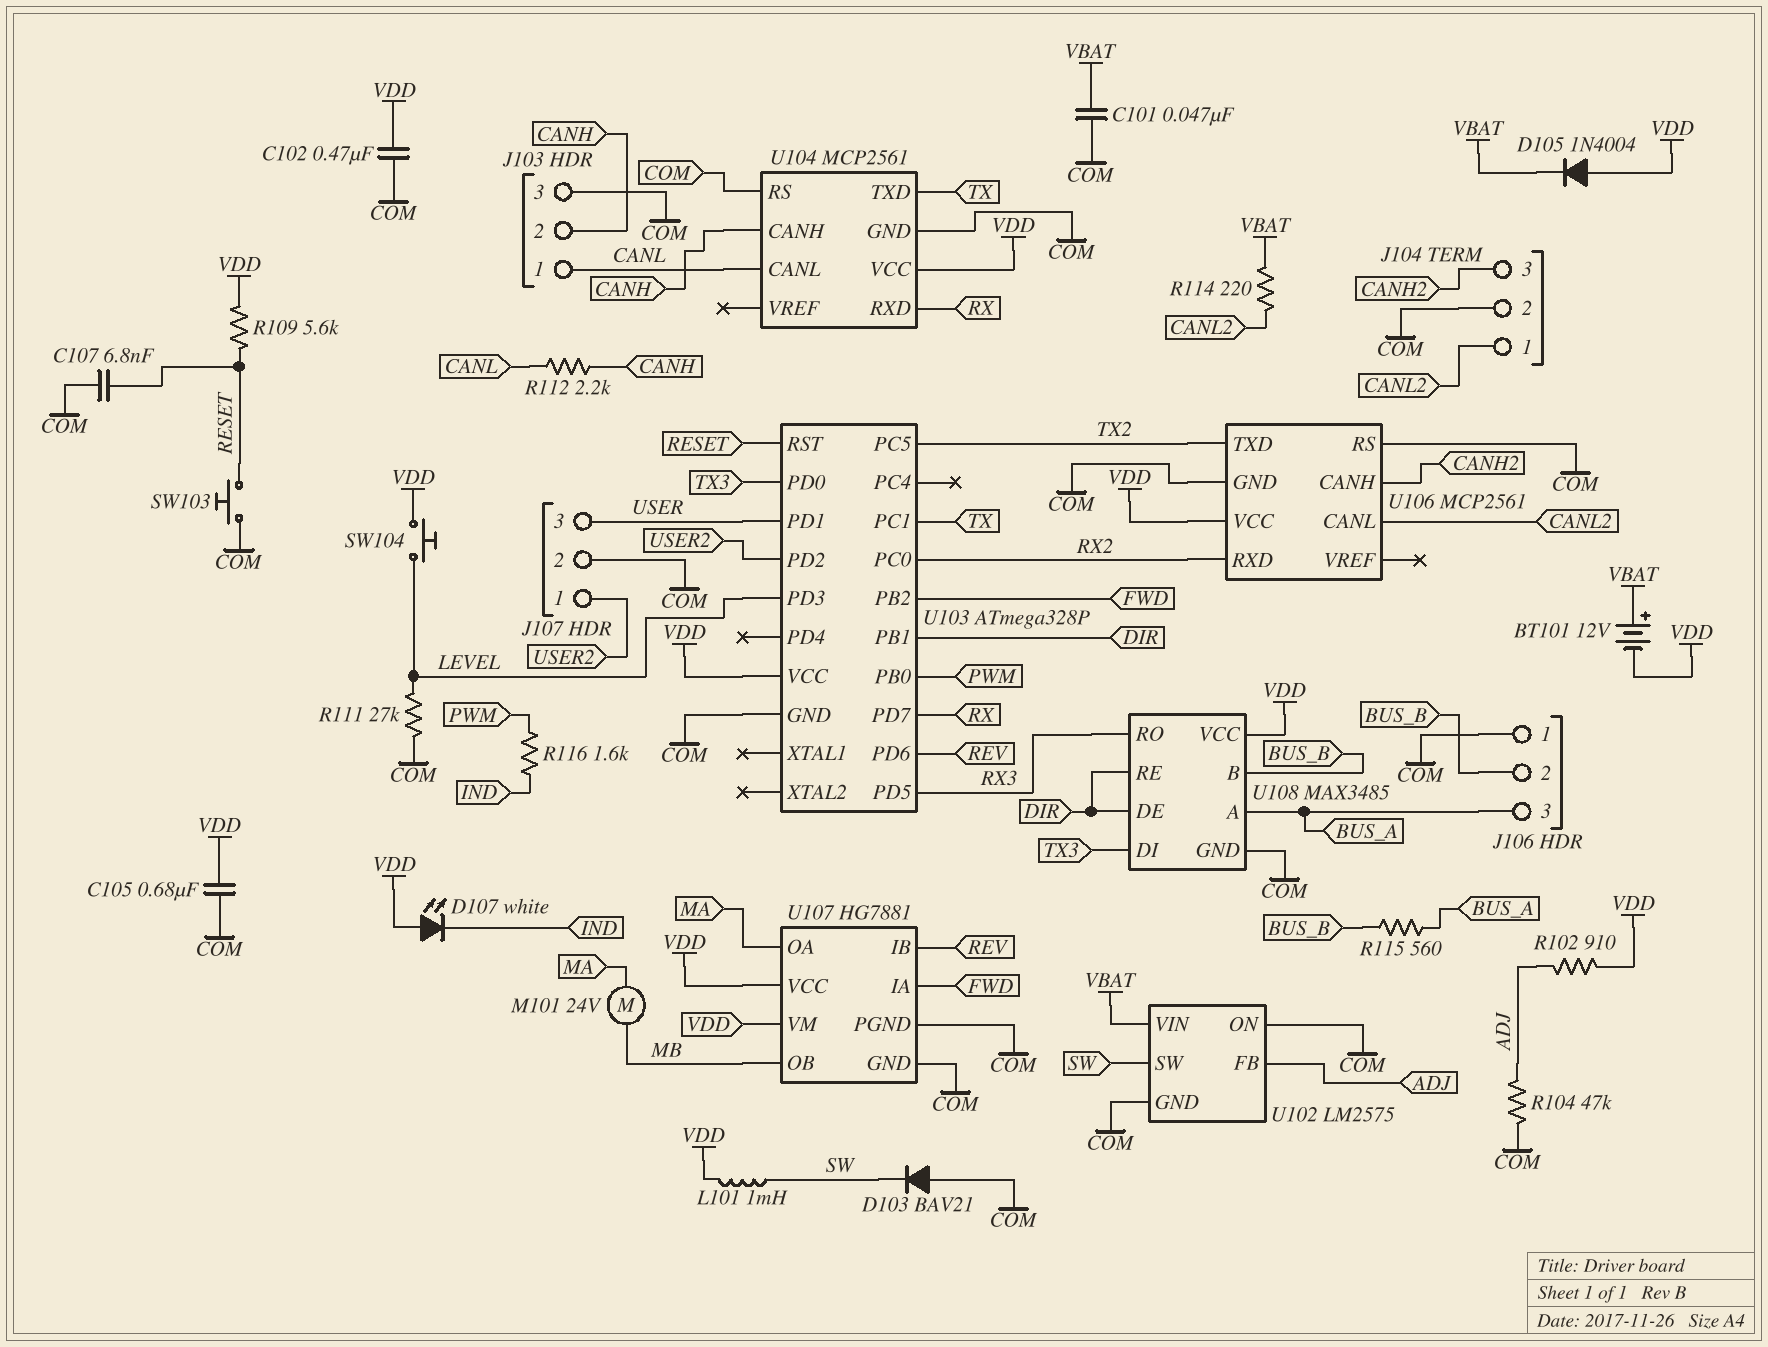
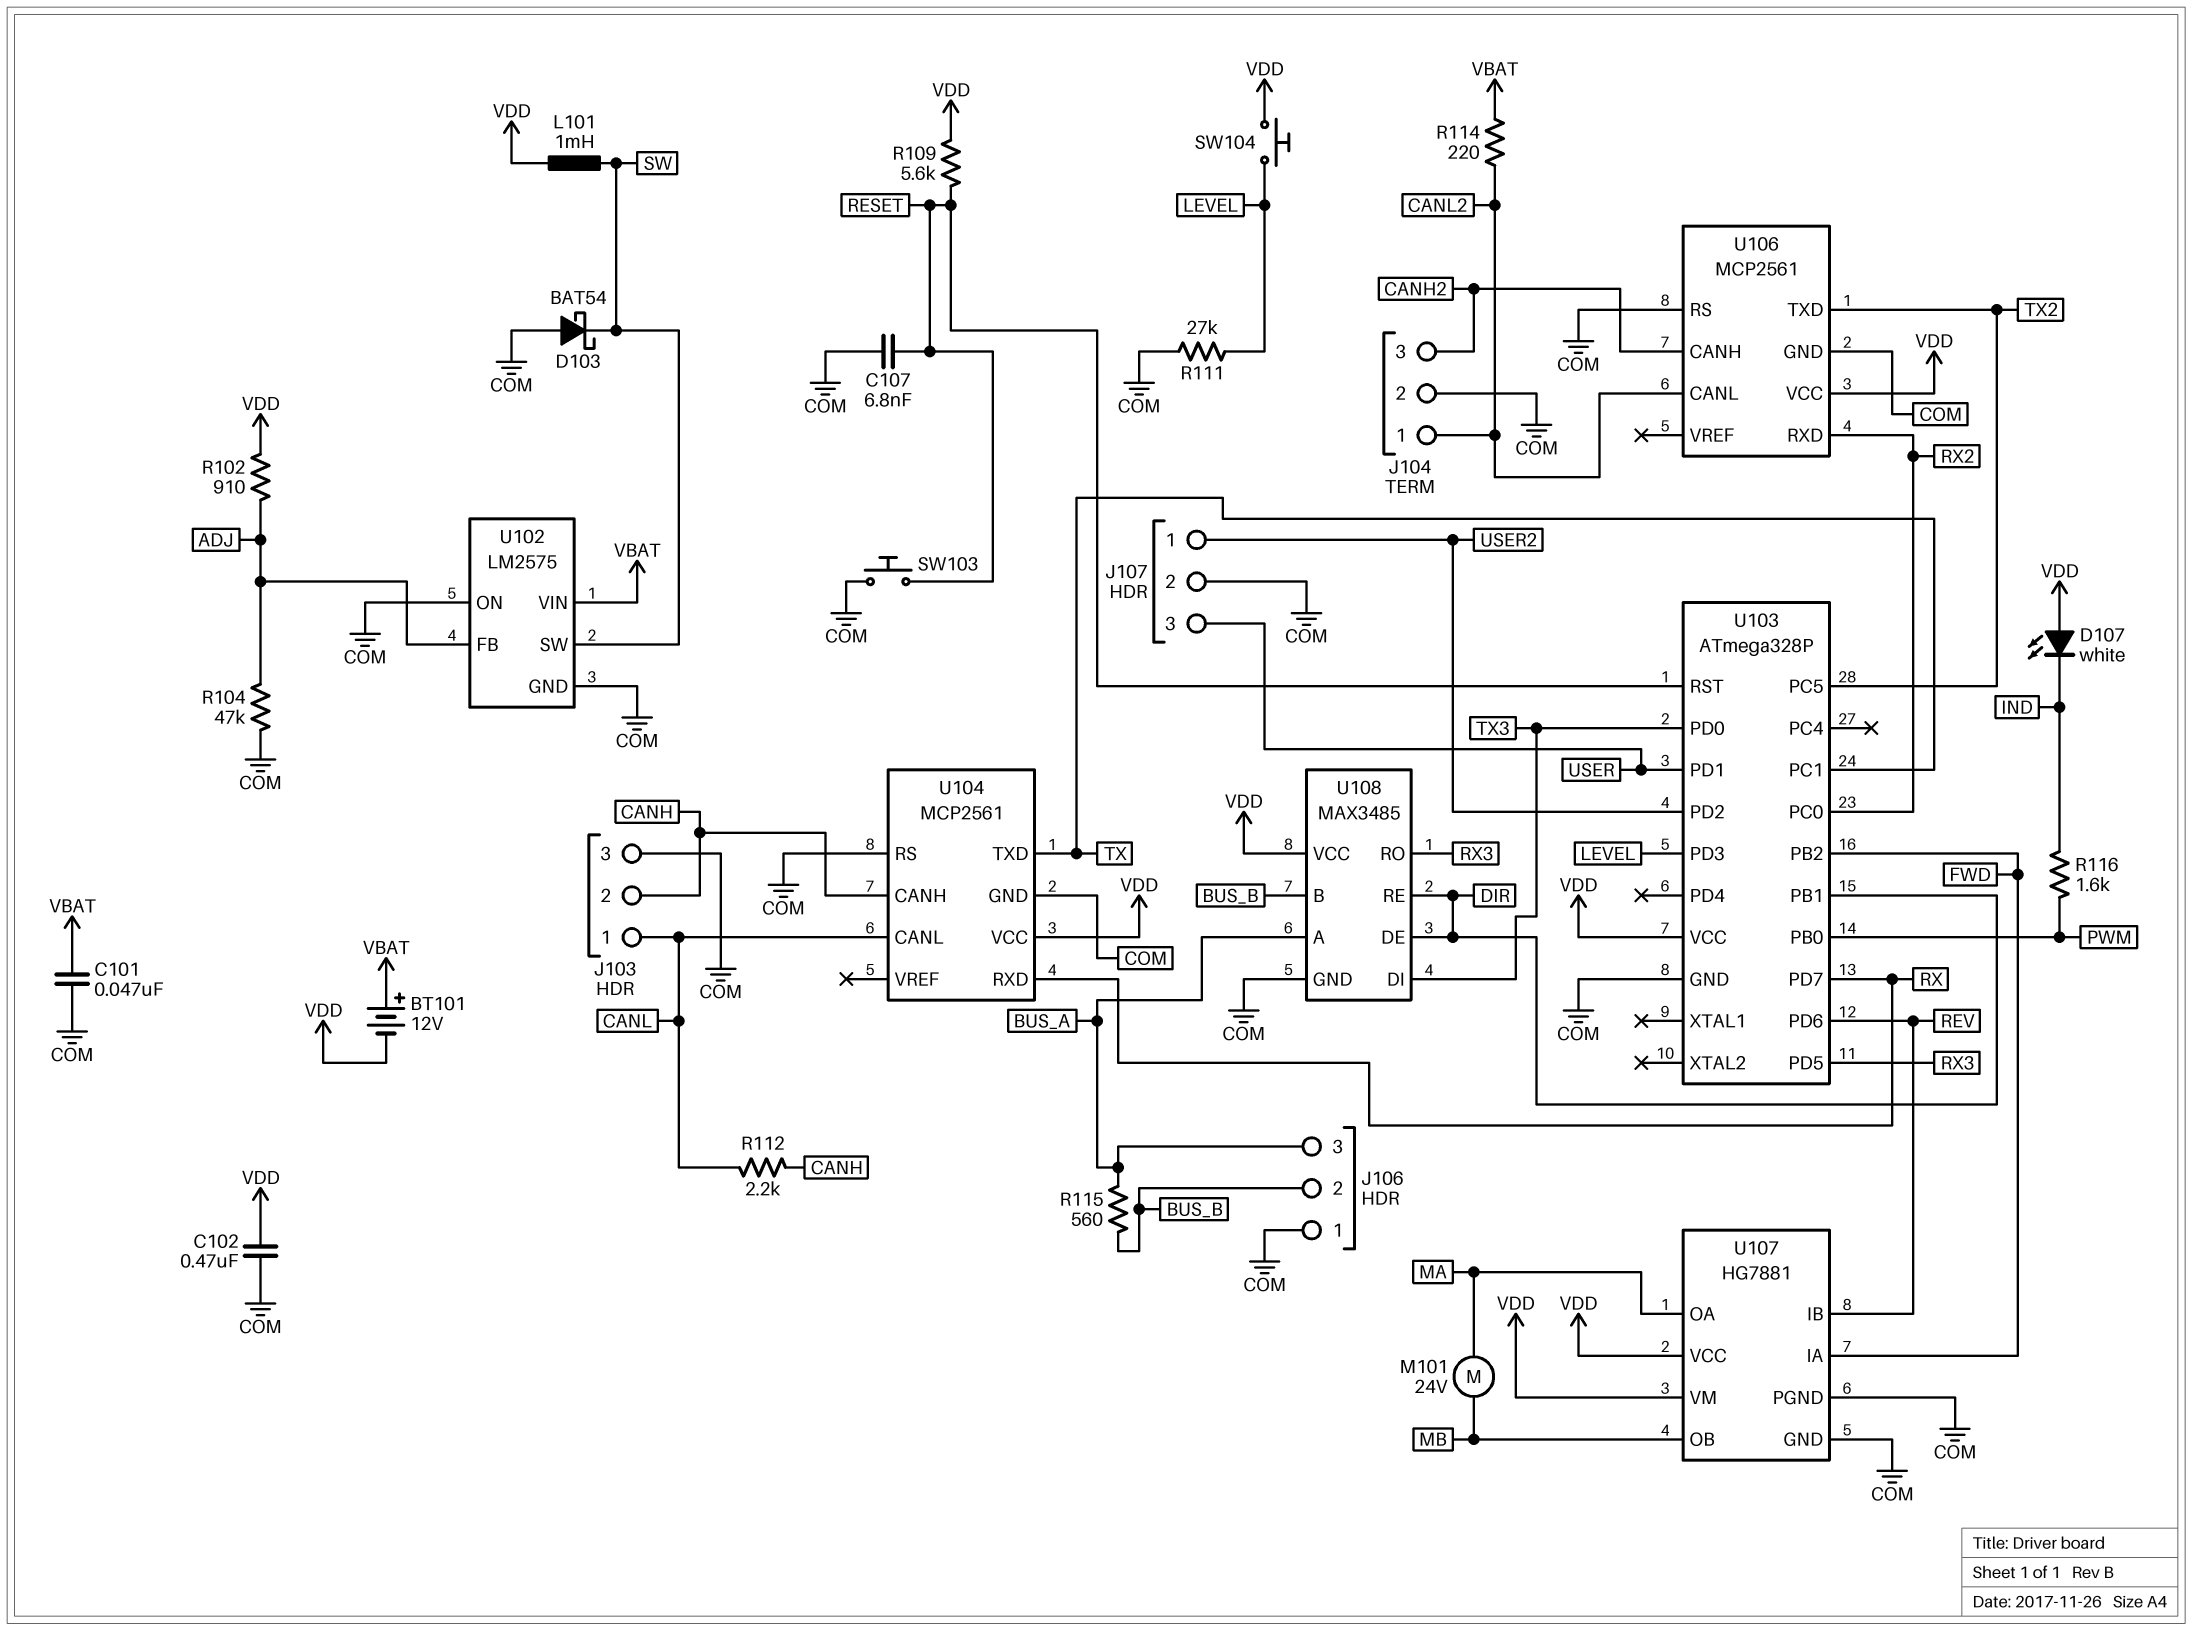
C105: 680nF (COM, VDD) -> none
D103: diode BAV21 (A COM, K SW) -> schottky BAT54 (A COM, K SW)
D105: diode 1N4004 (A VDD, K VBAT) -> none

